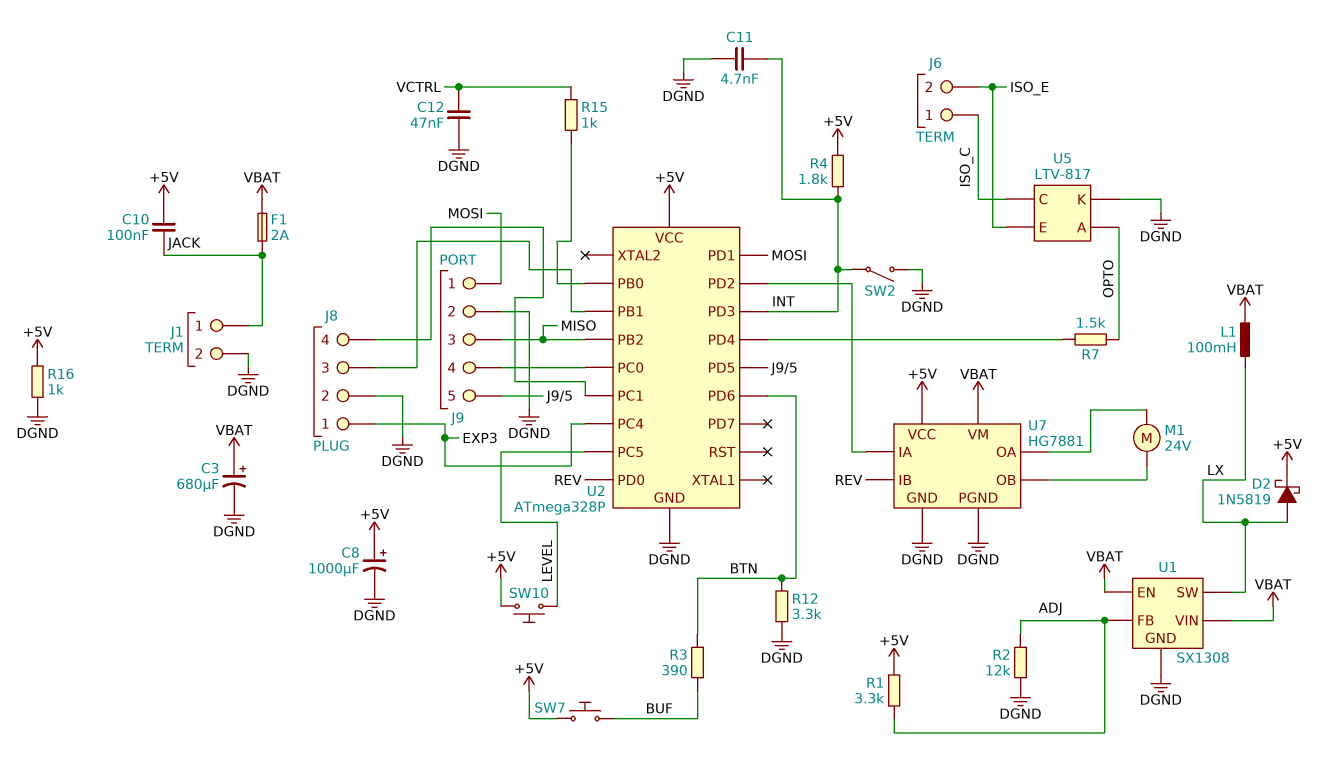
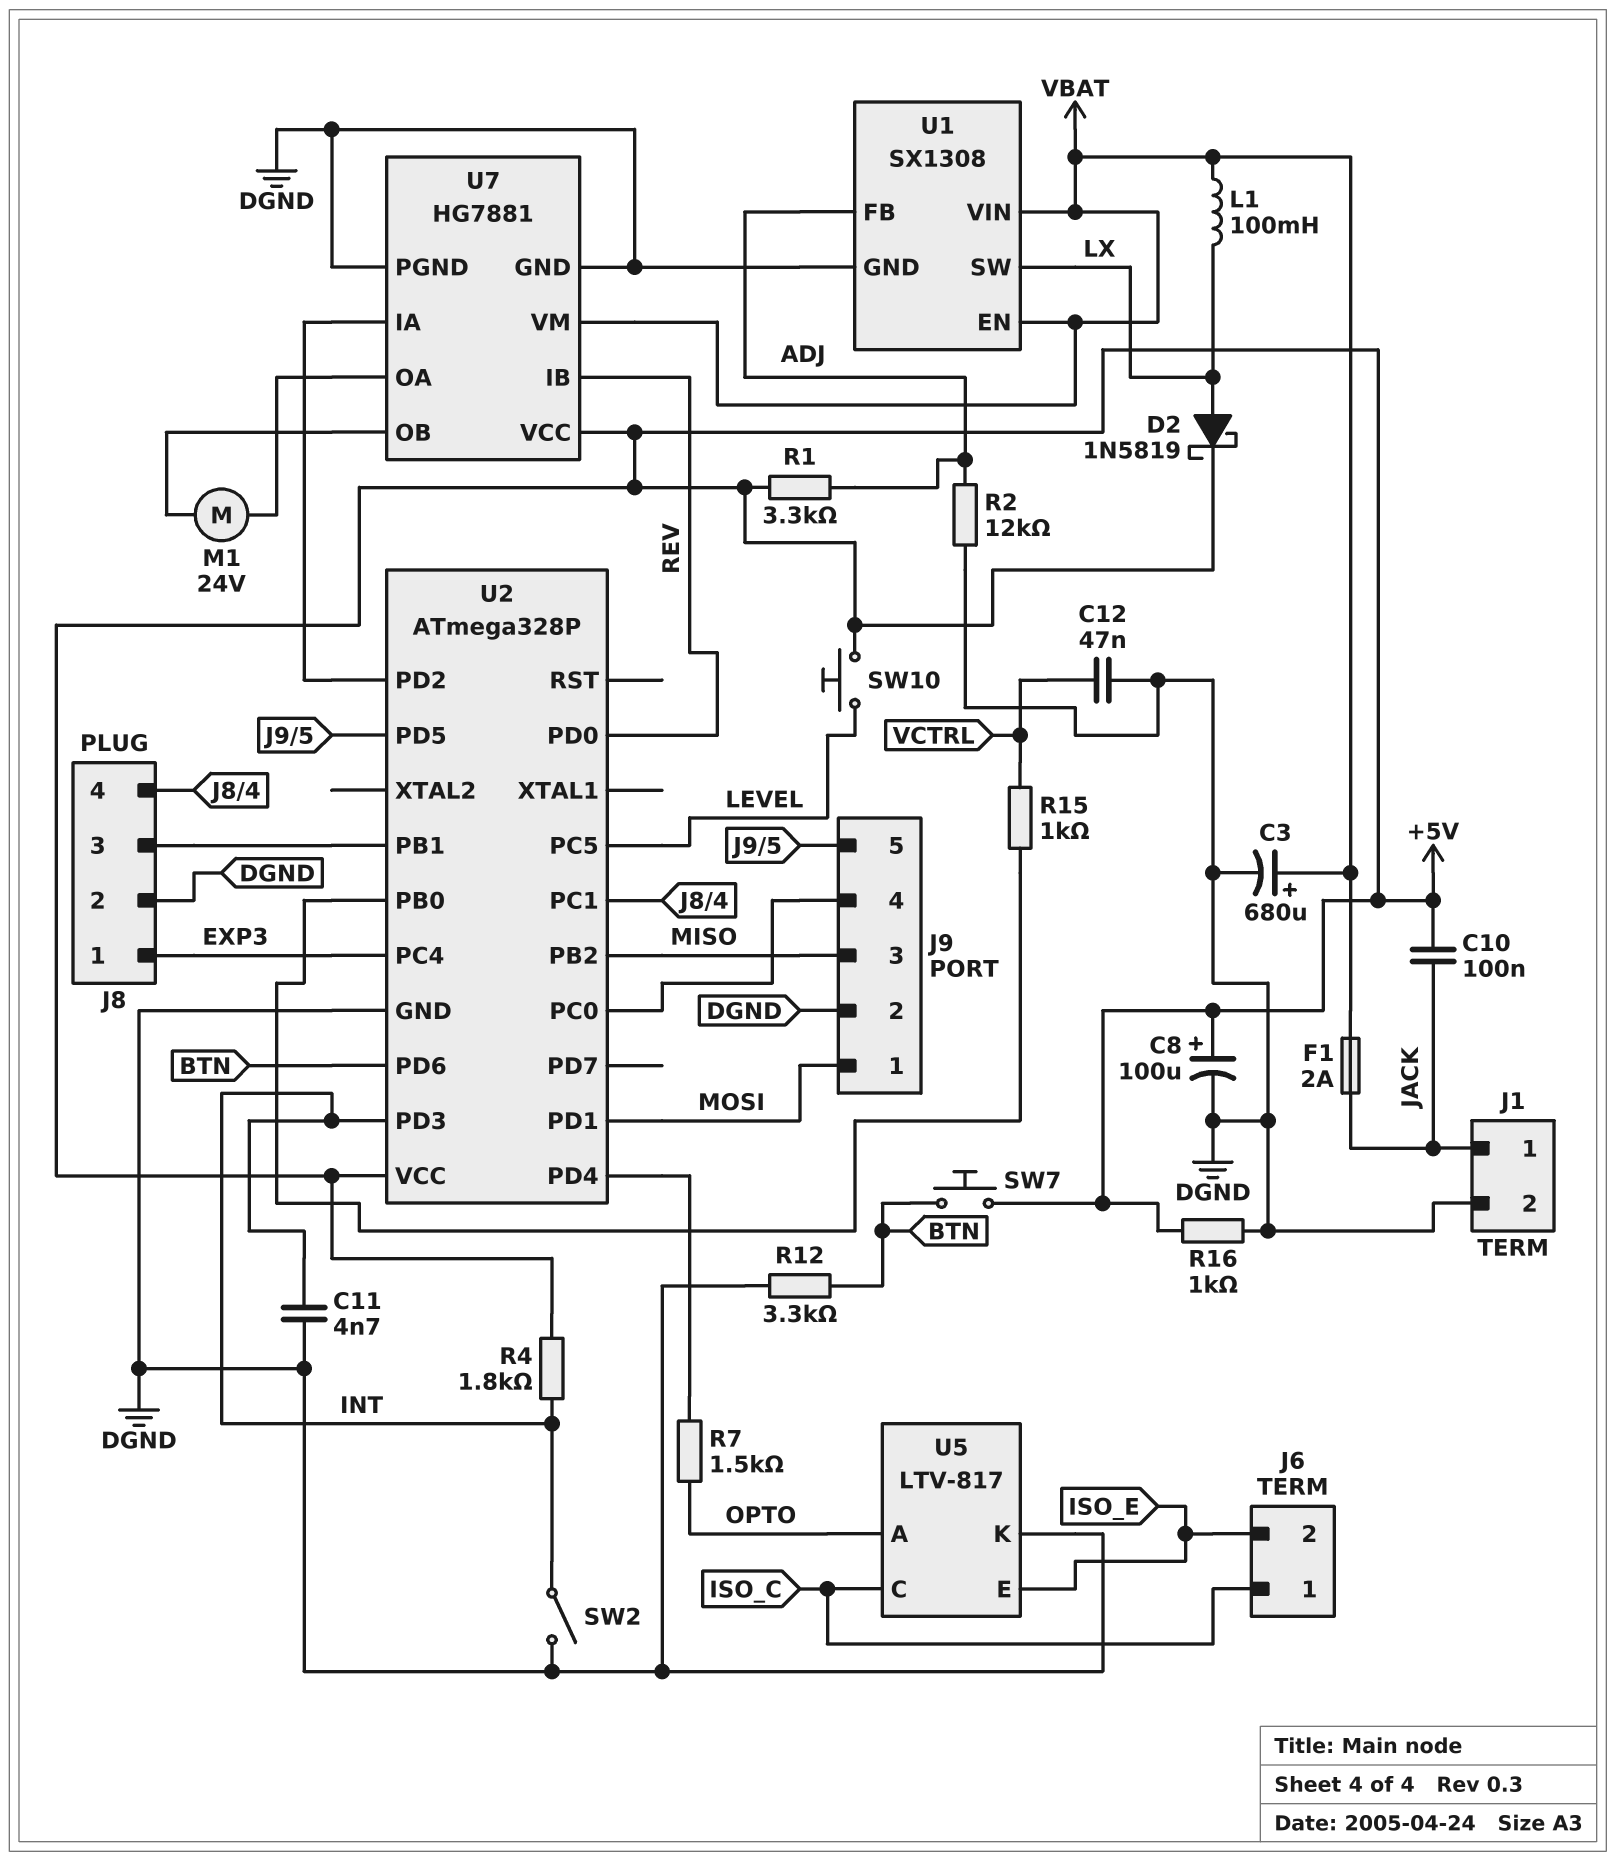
C8: 1000uF (plus +5V, minus DGND) -> 100uF (plus +5V, minus DGND)
R3: 390 (BTN, BUF) -> none
SW7: button (+5V, BUF) -> button (+5V, BTN)

